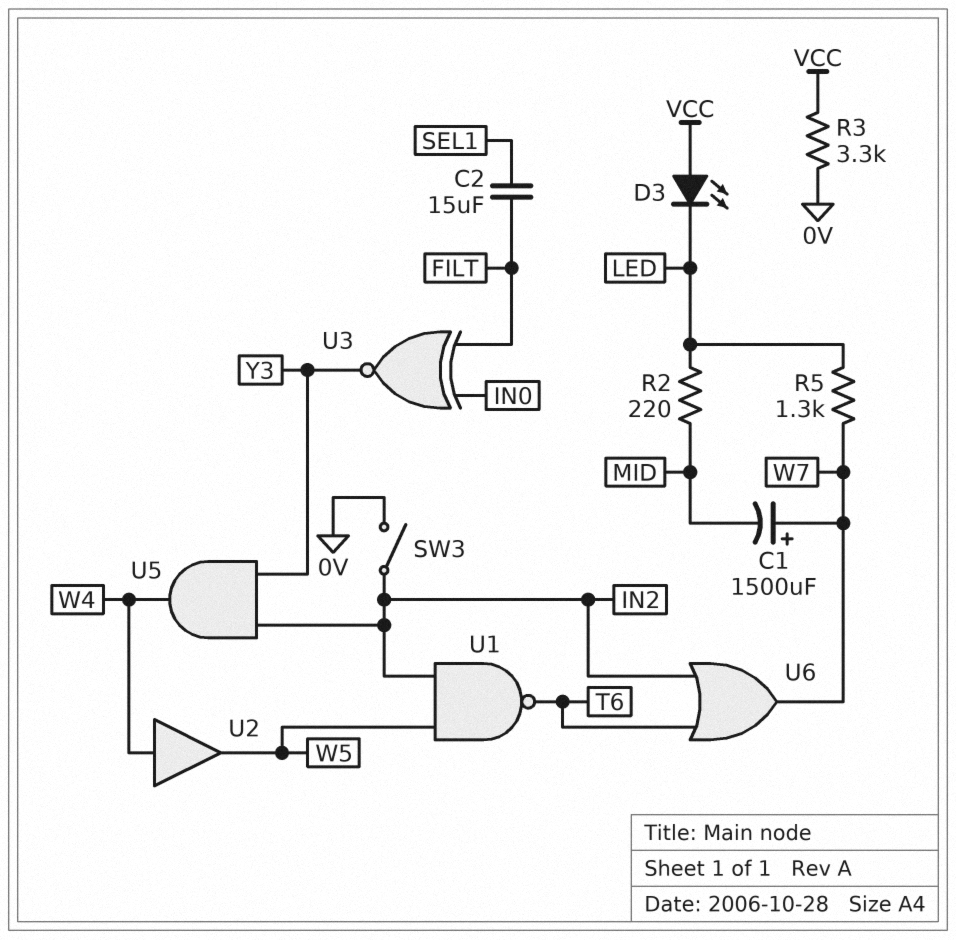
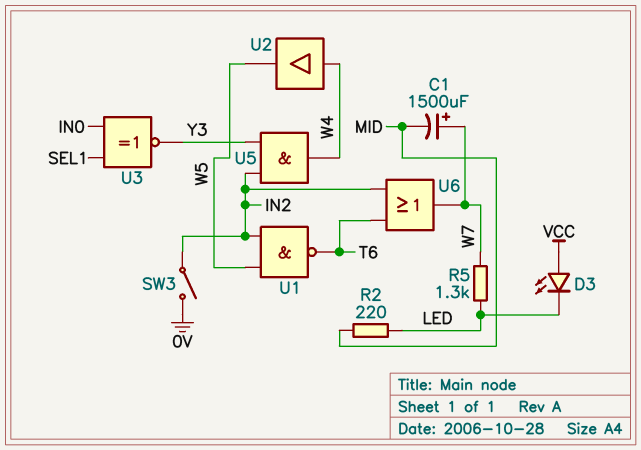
C2: 15uF (FILT, SEL1) -> none
R3: 3.3k (0V, VCC) -> none
U3: XNOR (in FILT, in IN0, out Y3) -> XNOR (in IN0, in SEL1, out Y3)

